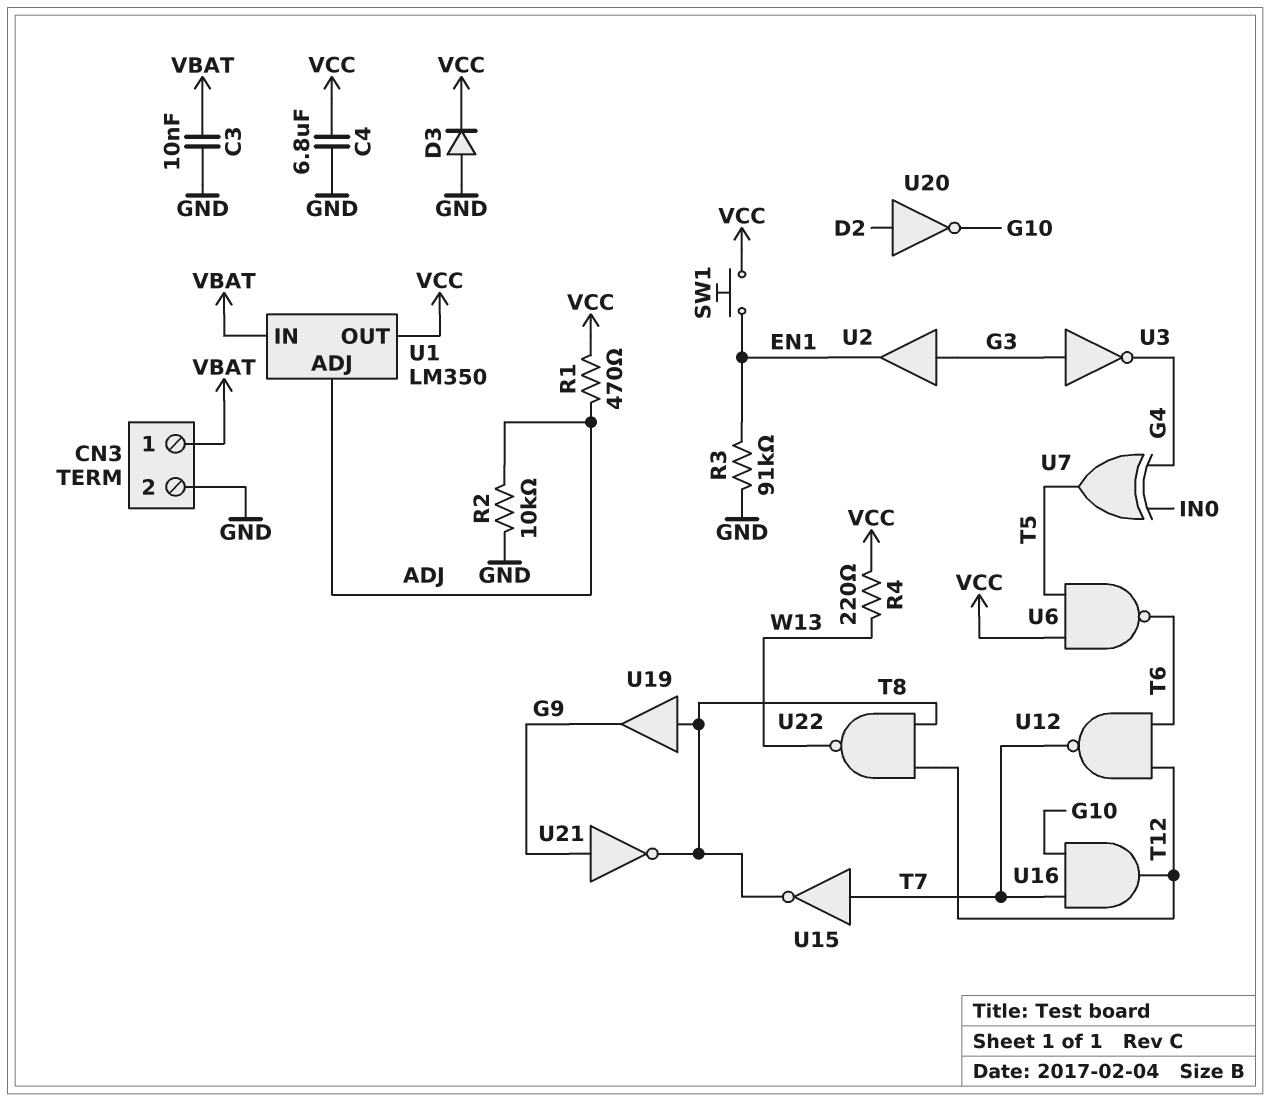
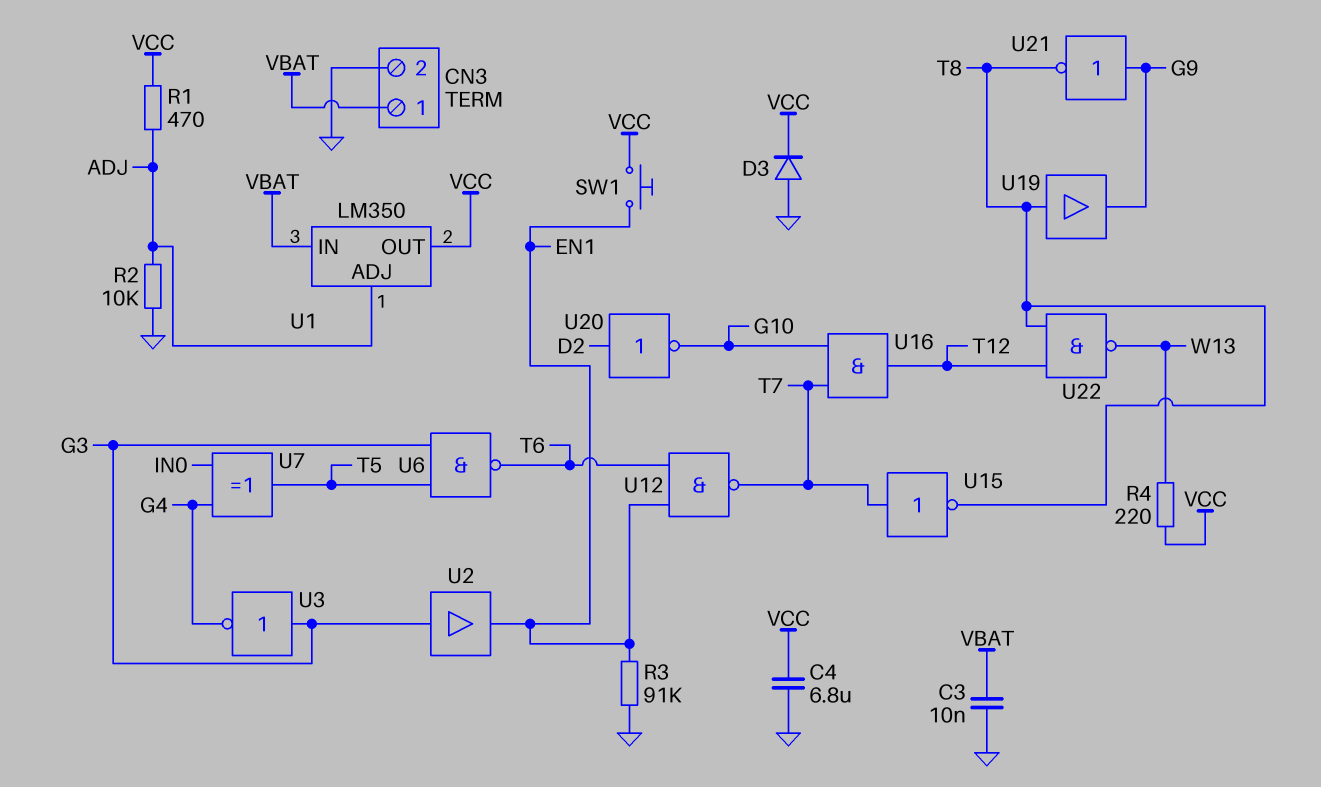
U6: NAND (in T5, in VCC, out T6) -> NAND (in G3, in T5, out T6)
U12: NAND (in T6, in T12, out T7) -> NAND (in EN1, in T6, out T7)

